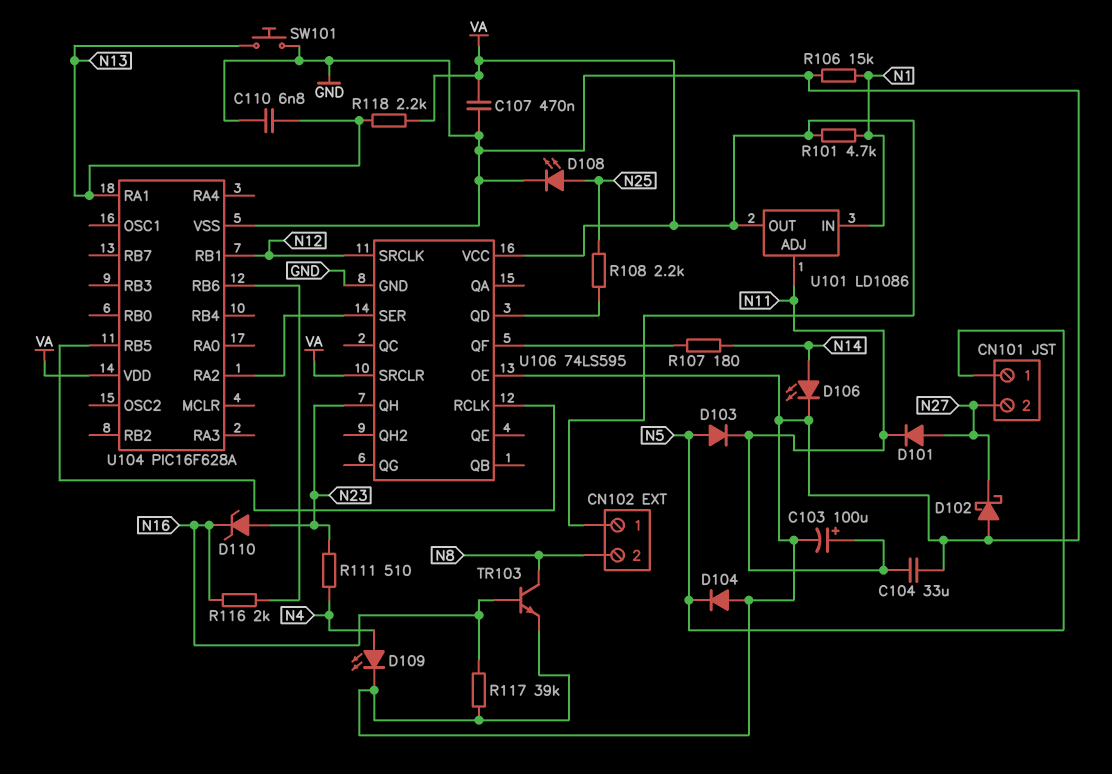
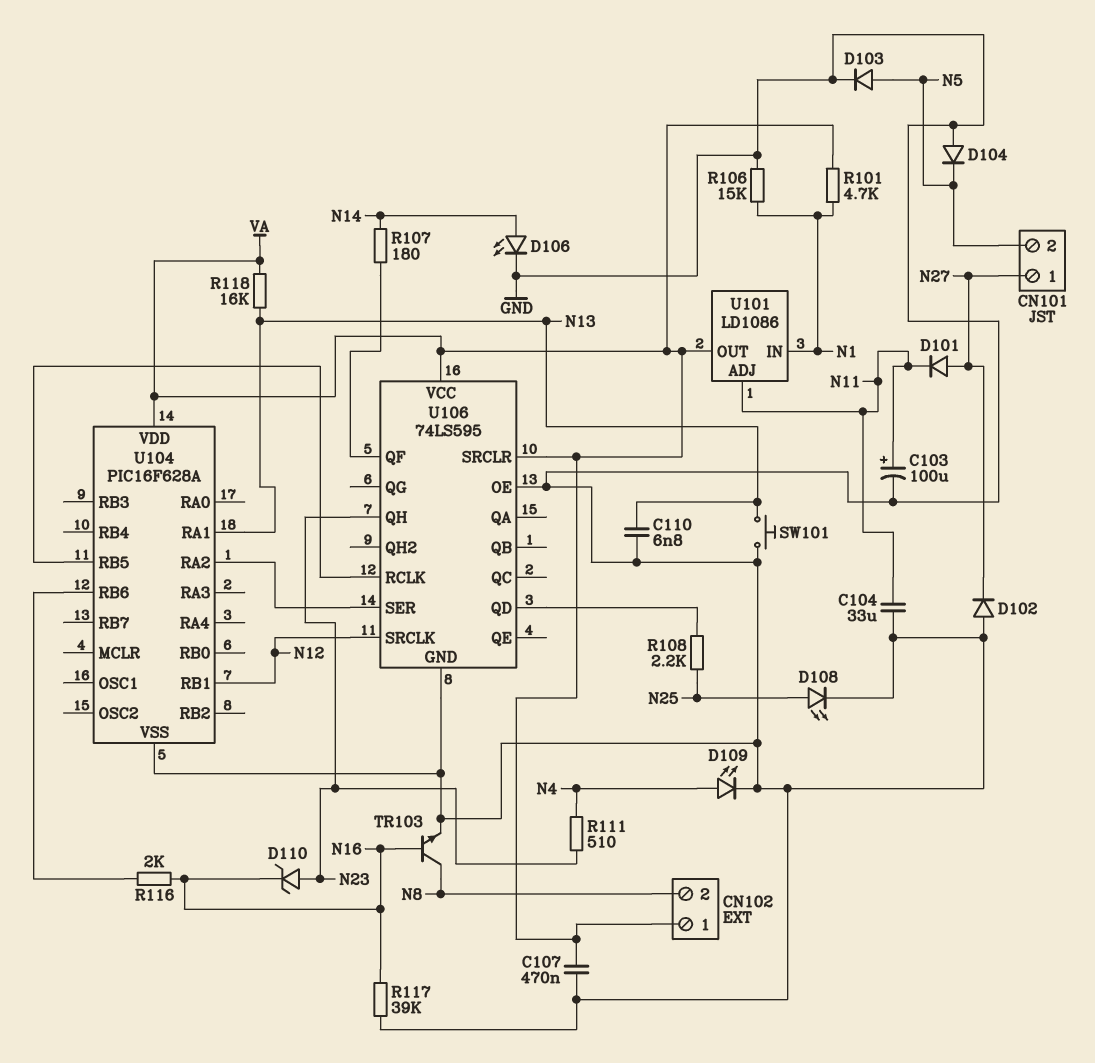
CN101 pin 1: N5 -> N27
CN101 pin 2: N27 -> N5
D102: schottky (A GND, K N27) -> diode (A GND, K N27)
D103: diode (A N5, K N11) -> diode (A N5, K GND)
R118: 2.2k (N13, VA) -> 16k (N13, VA)

